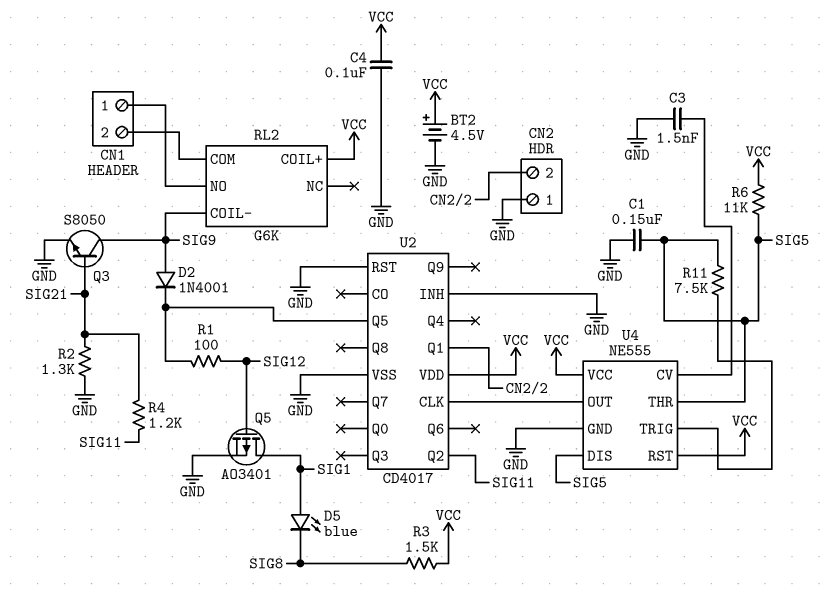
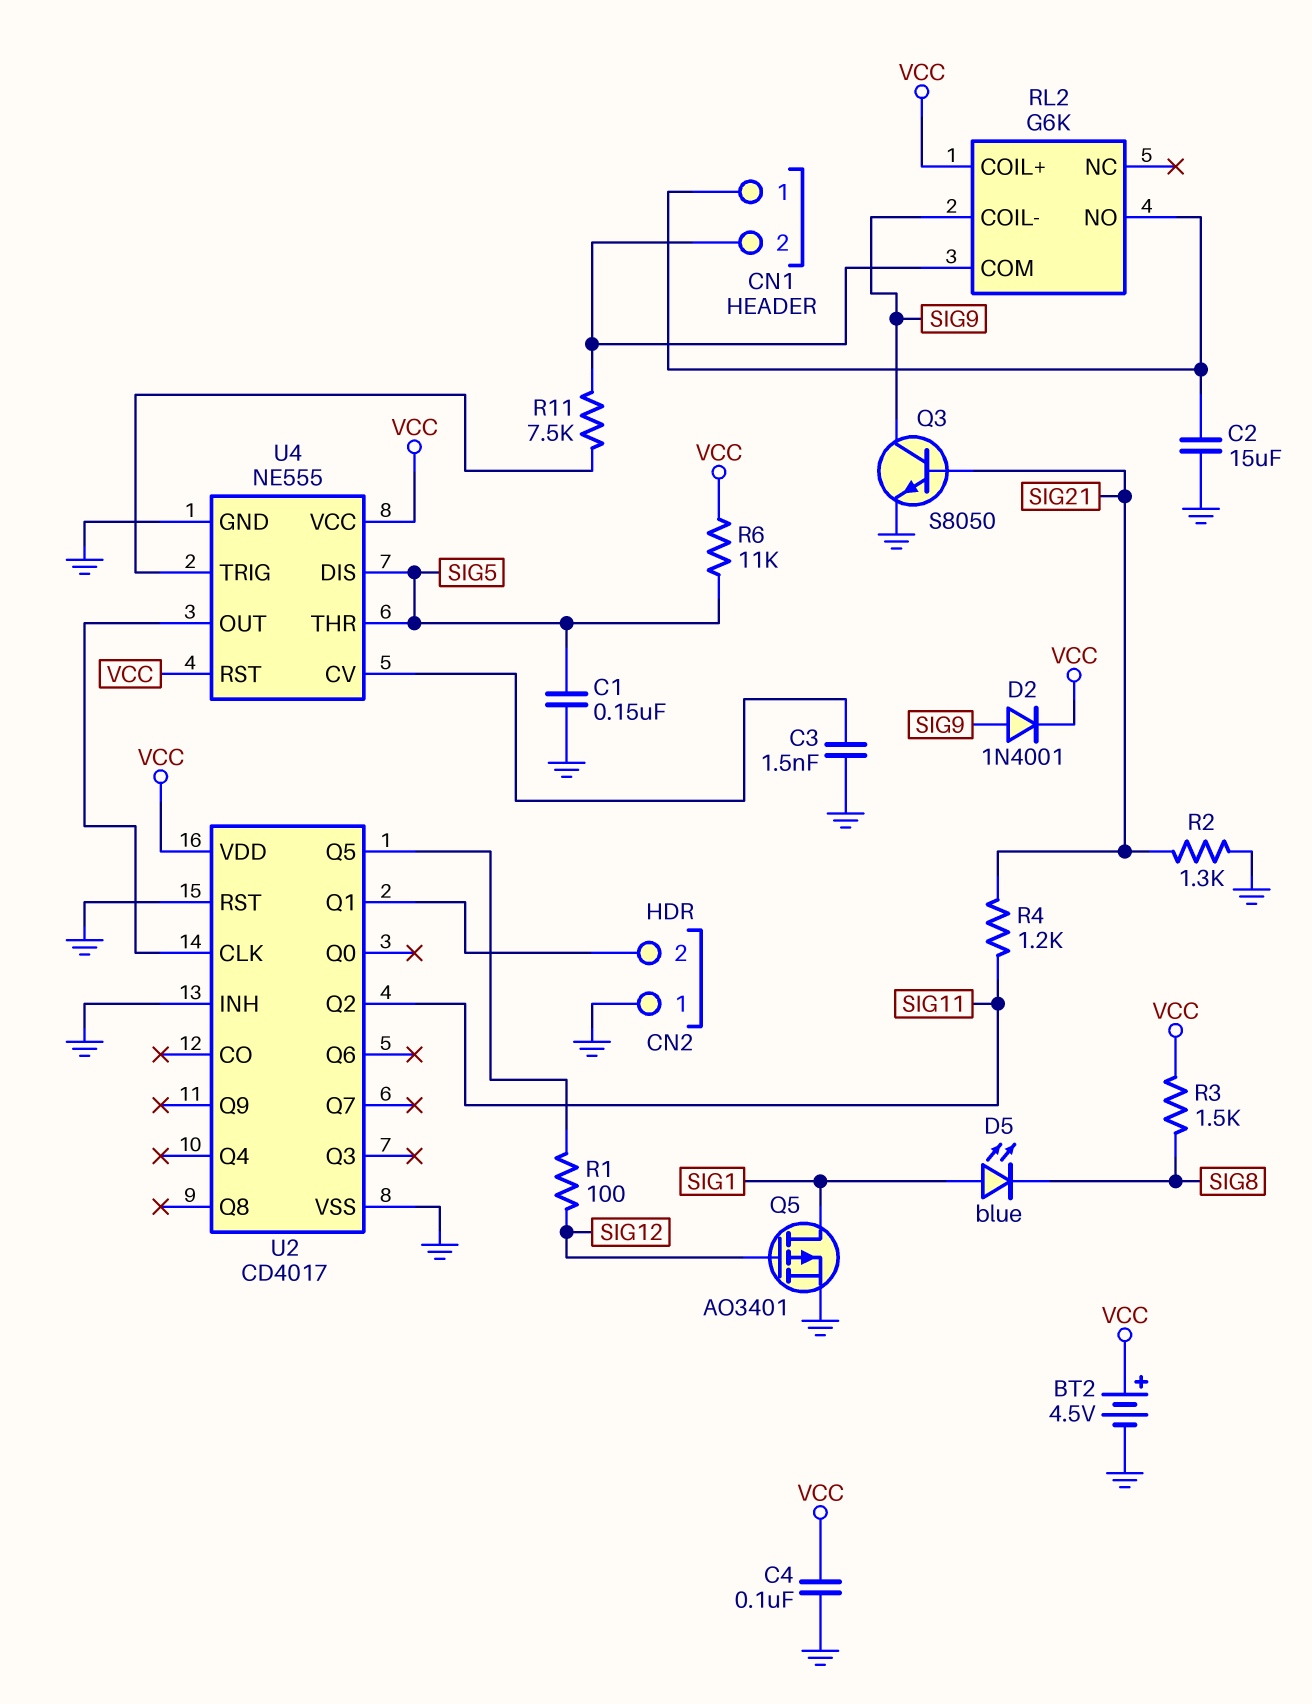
C2: none -> 15uF (CN1/1, GND)
D2: diode 1N4001 (A SIG9, K U2/Q5) -> diode 1N4001 (A SIG9, K VCC)
R11: 7.5k (SIG5, U4/TRIG) -> 7.5k (CN1/2, U4/TRIG)

